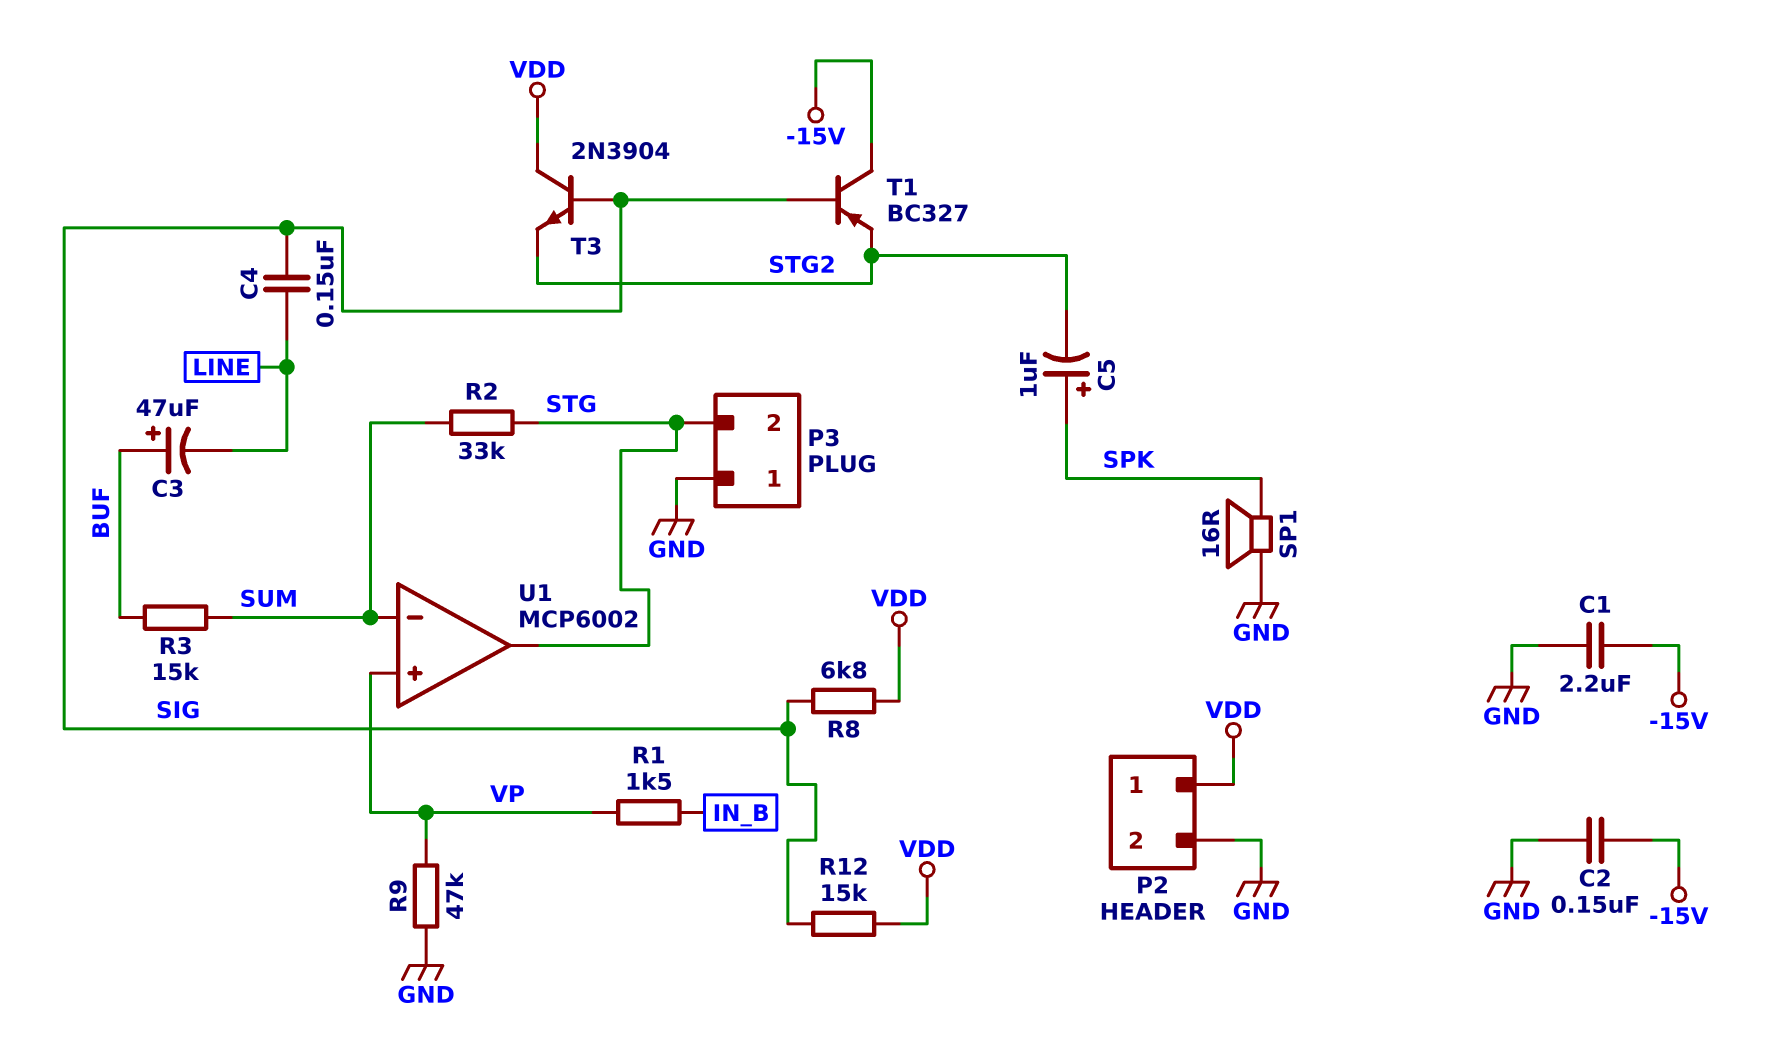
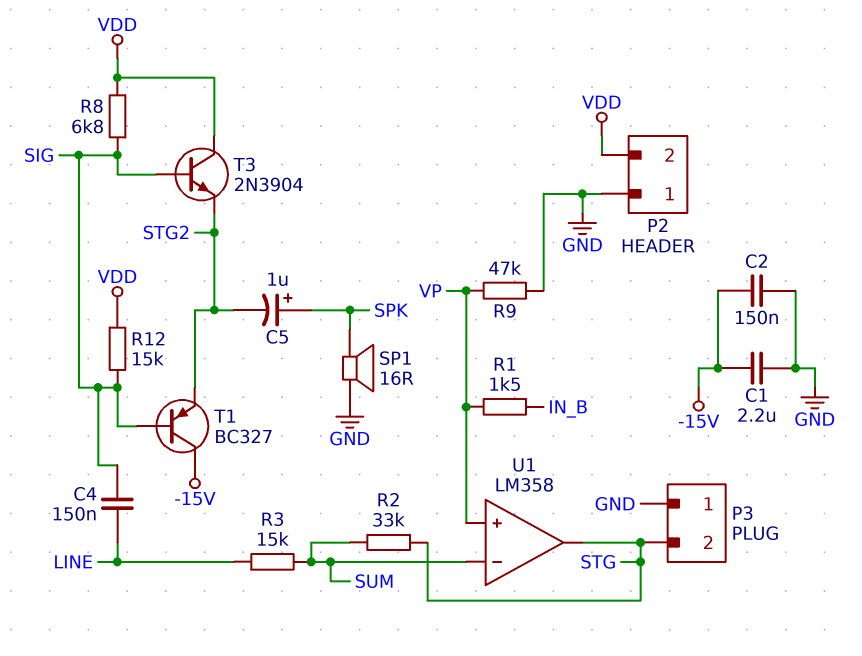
C3: 47uF (plus BUF, minus LINE) -> none
P2 pin 1: VDD -> GND
P2 pin 2: GND -> VDD
R3: 15k (BUF, SUM) -> 15k (LINE, SUM)
U1: MCP6002 -> LM358

